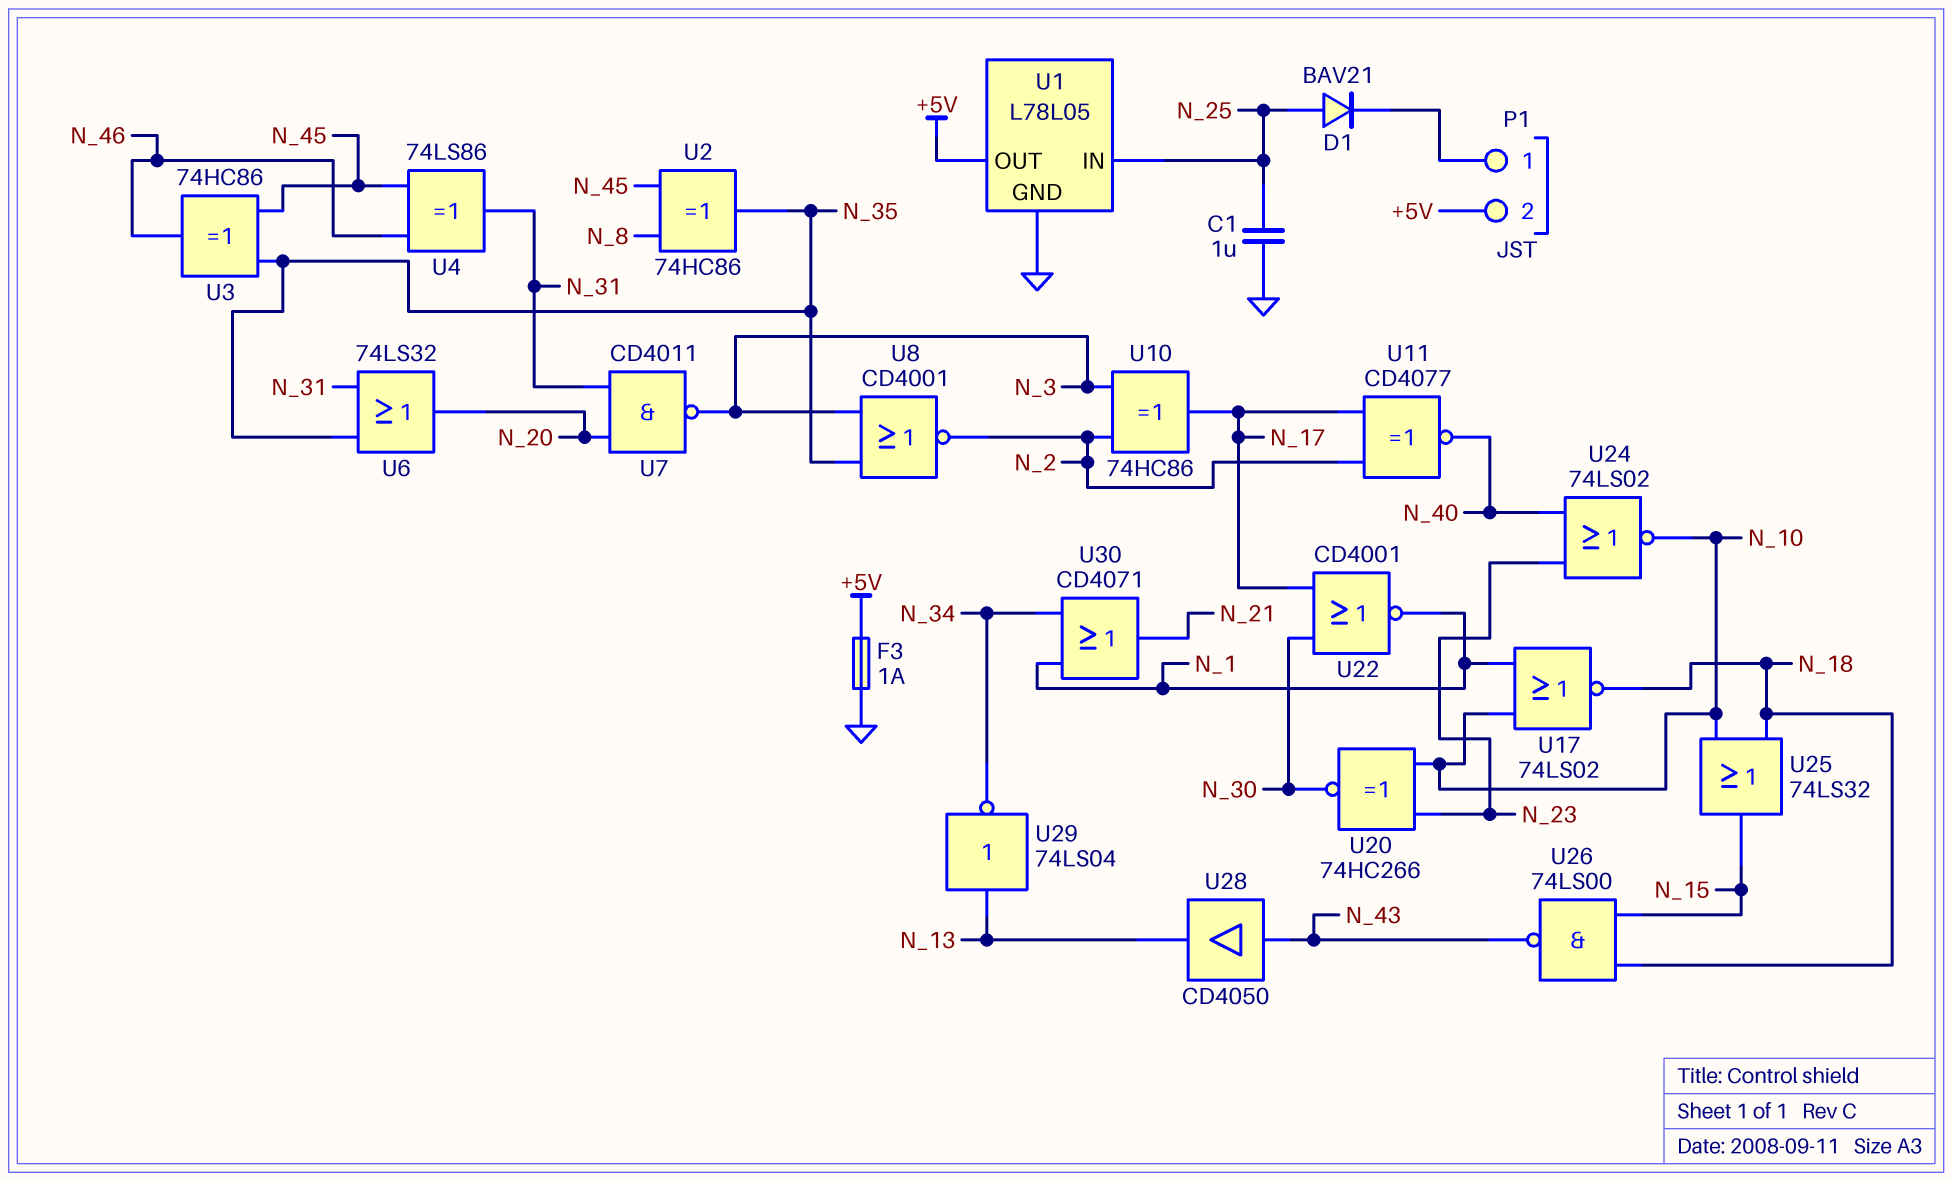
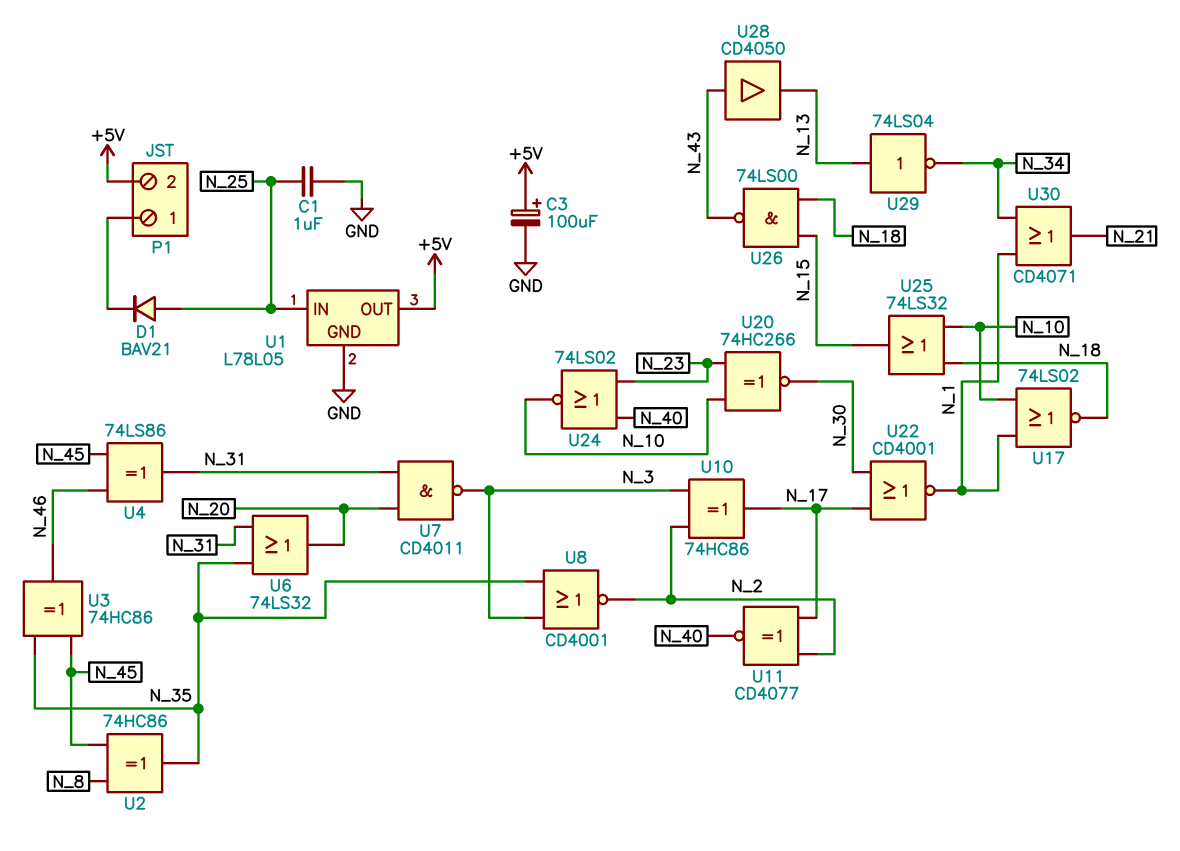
C3: none -> 100uF (plus +5V, minus GND)
F3: 1A (+5V, GND) -> none

